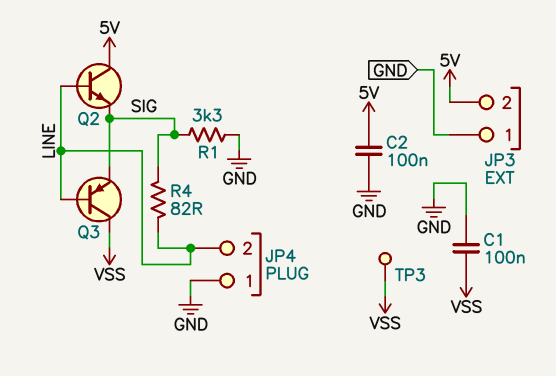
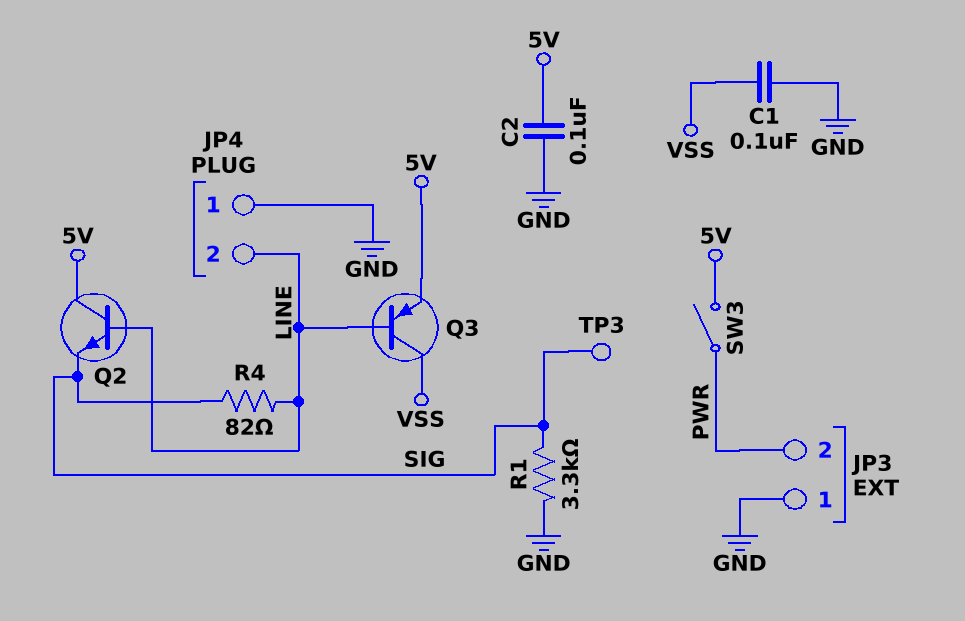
JP3 pin 2: 5V -> PWR
Q3: PNP (B LINE, C VSS, E SIG) -> PNP (B LINE, C VSS, E 5V)
SW3: none -> switch (5V, PWR)
TP3: test point (VSS) -> test point (SIG)

